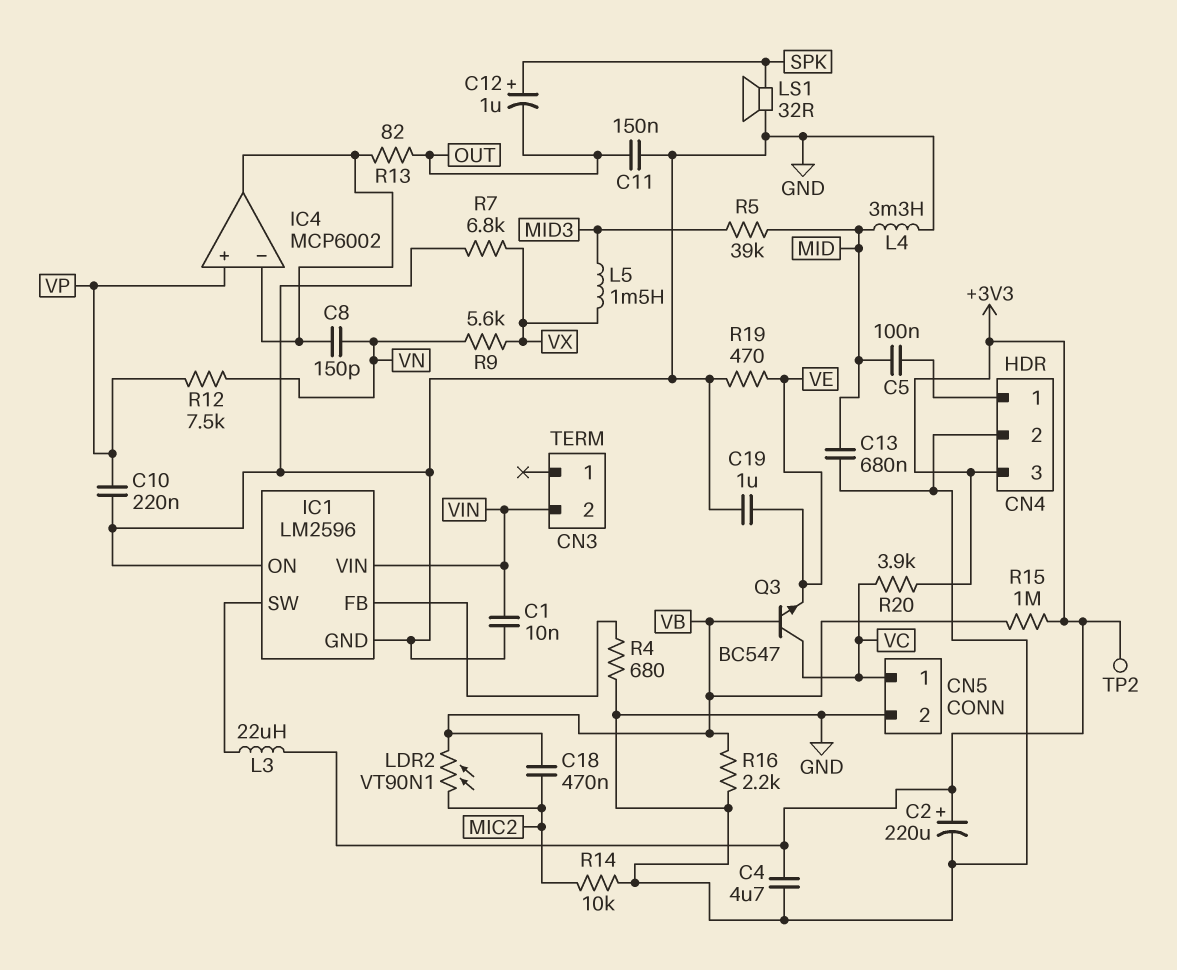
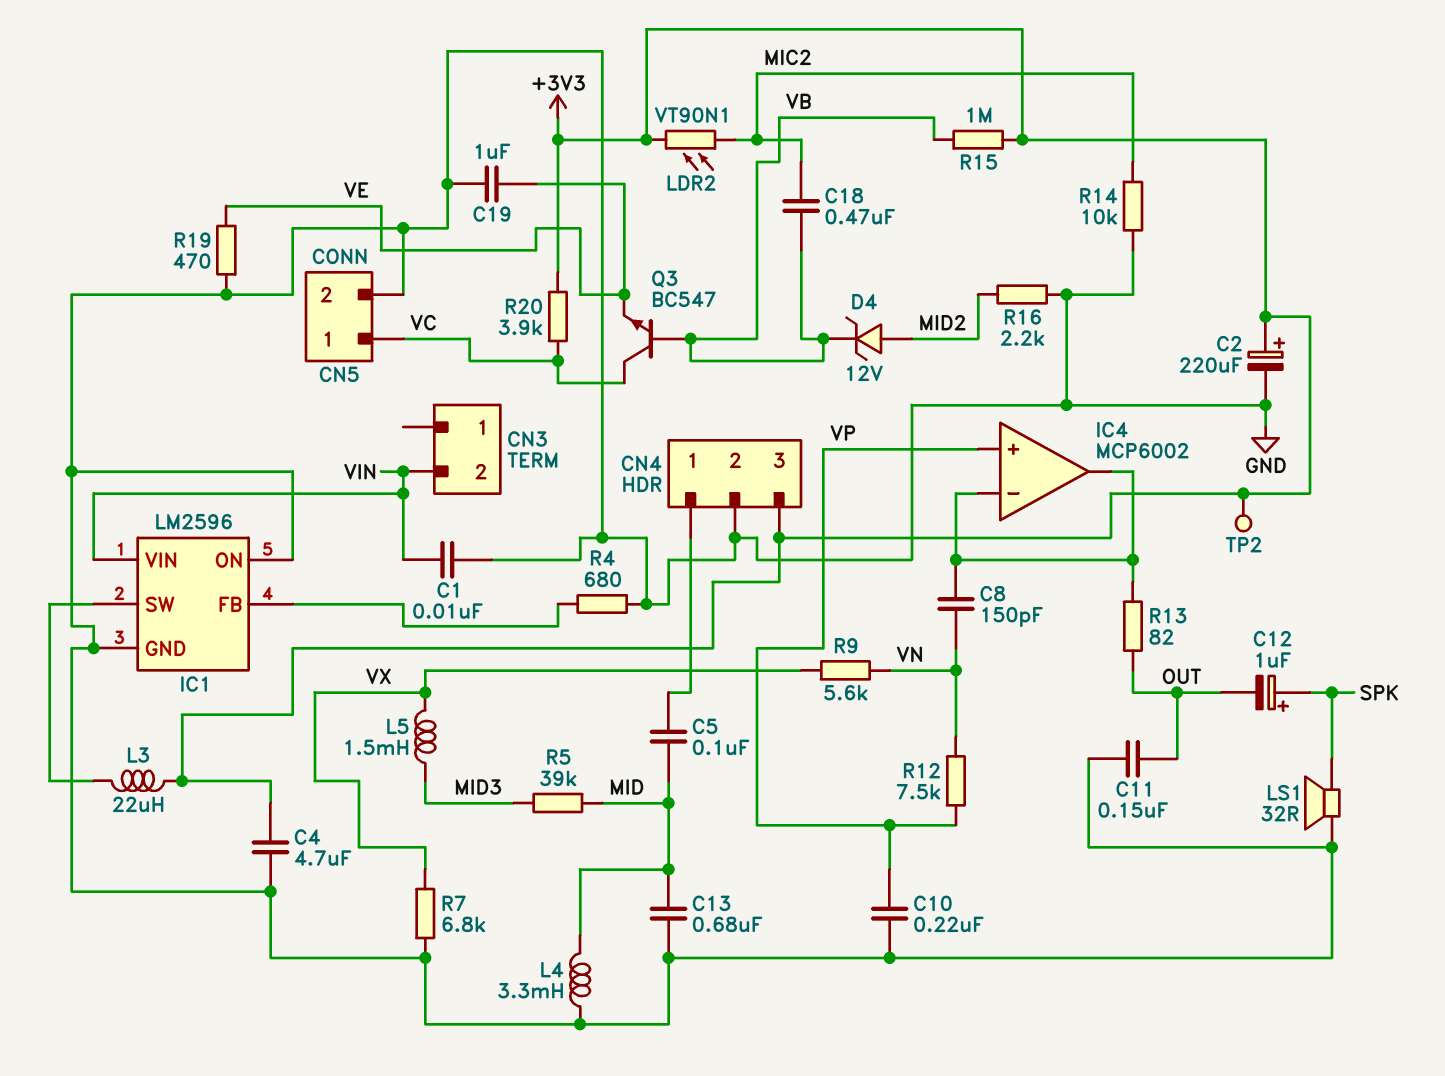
D4: none -> zener 12V (A MID2, K VB)
LDR2: VT90N1 (MIC2, VB) -> VT90N1 (+3V3, MIC2)
R16: 2.2k (GND, VB) -> 2.2k (GND, MID2)

